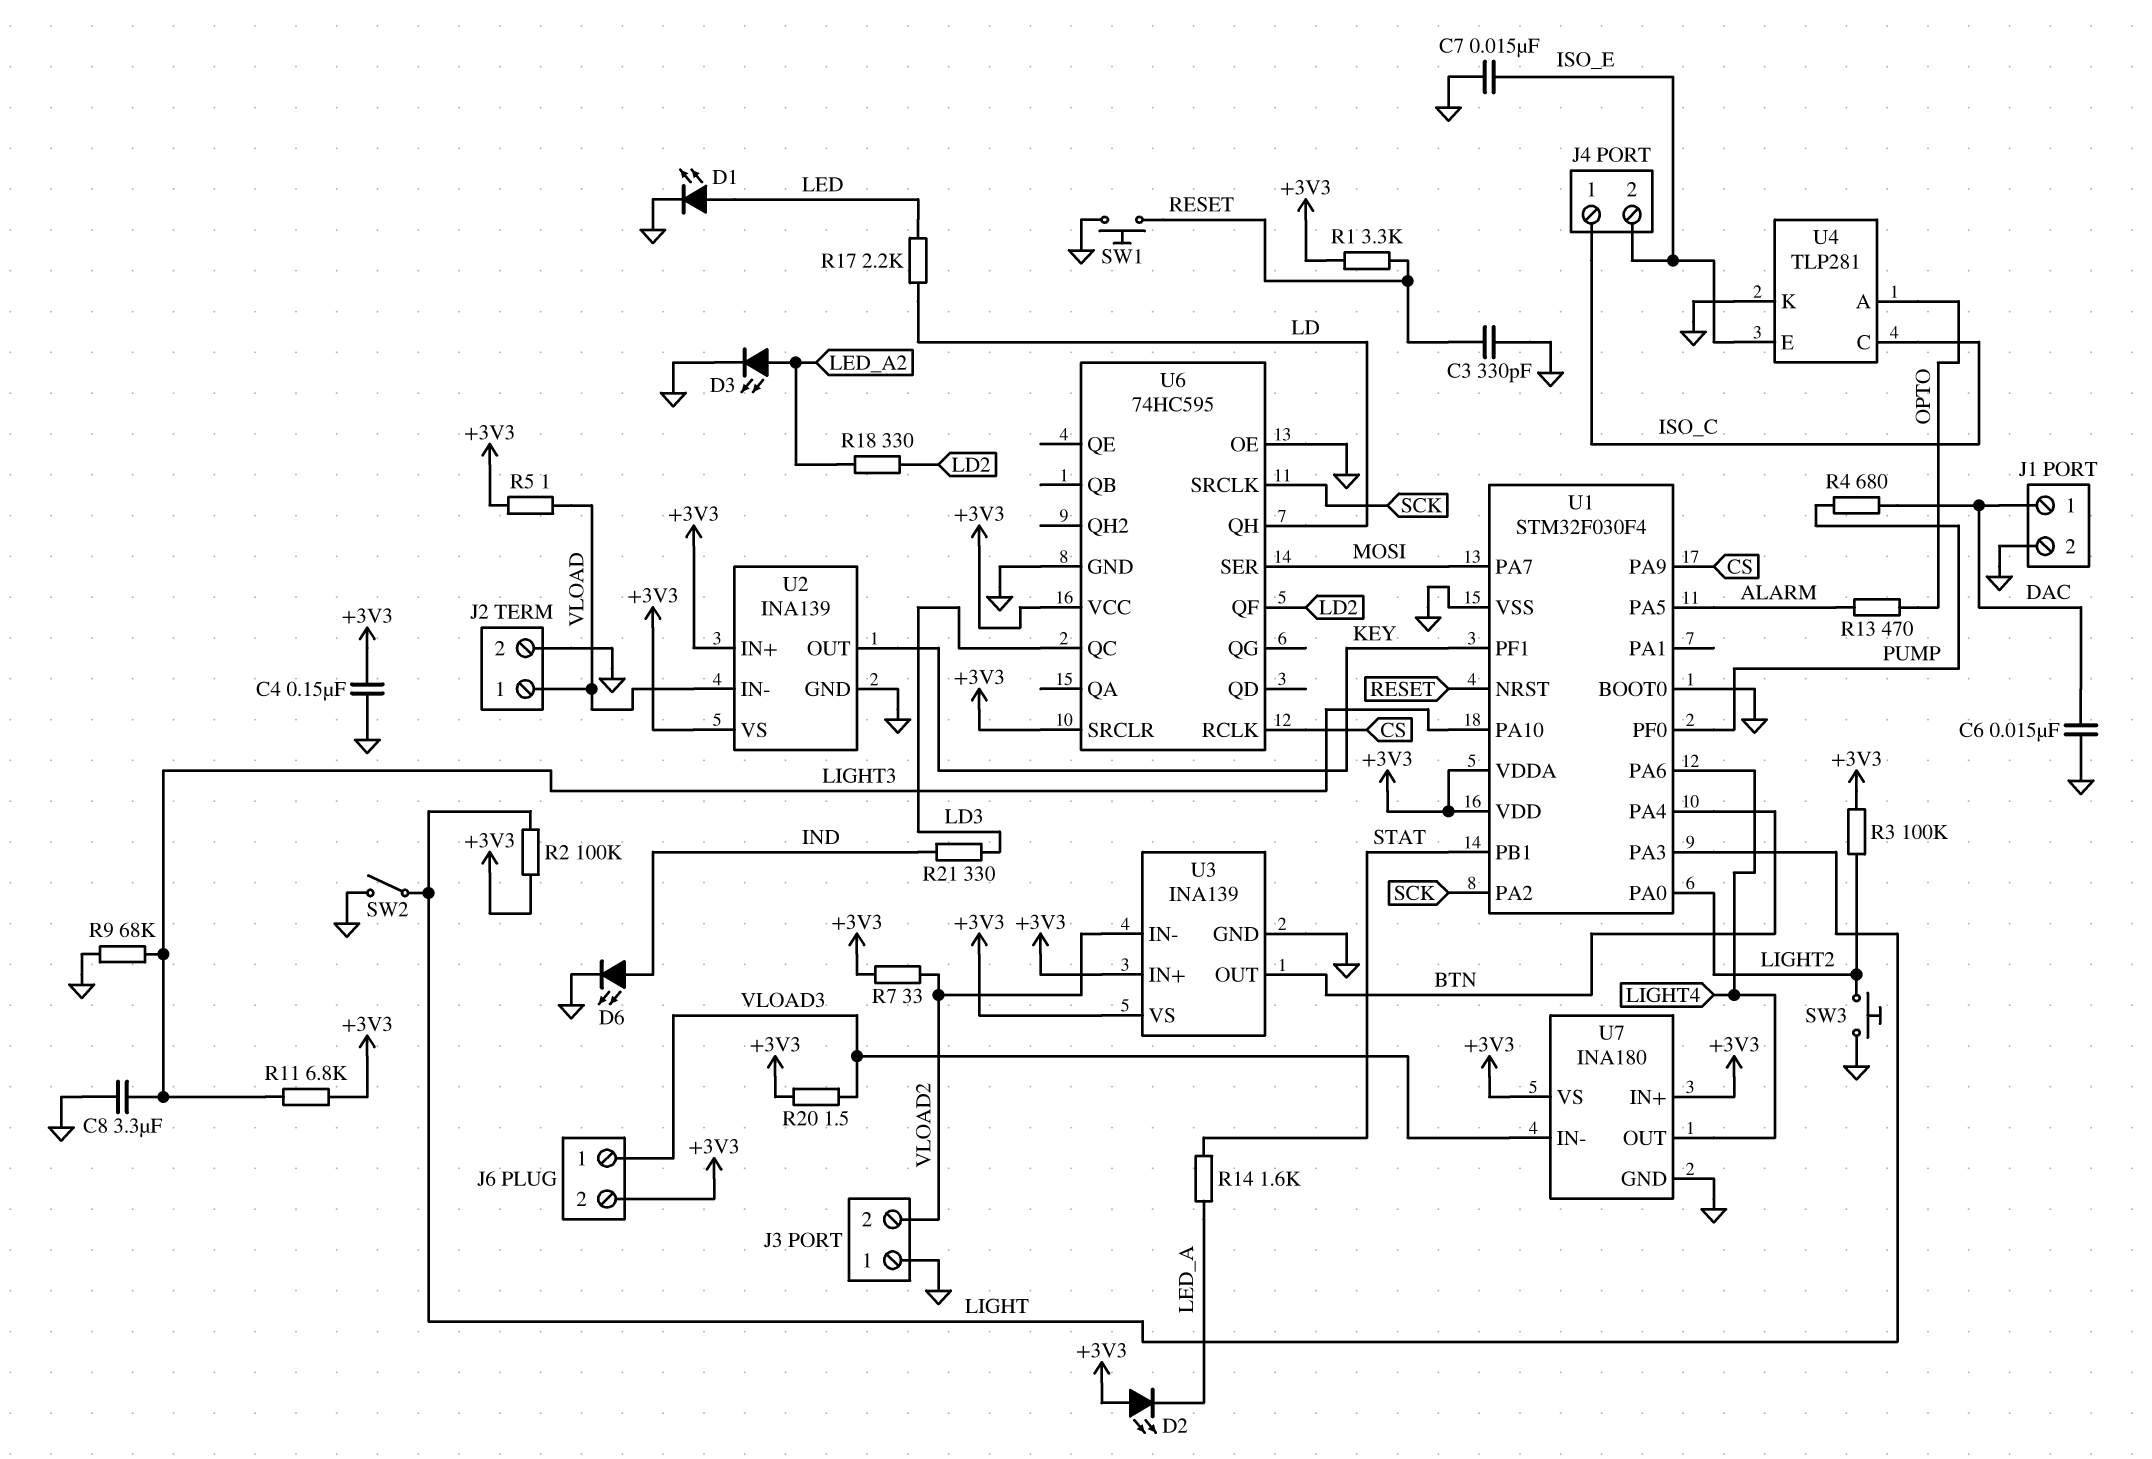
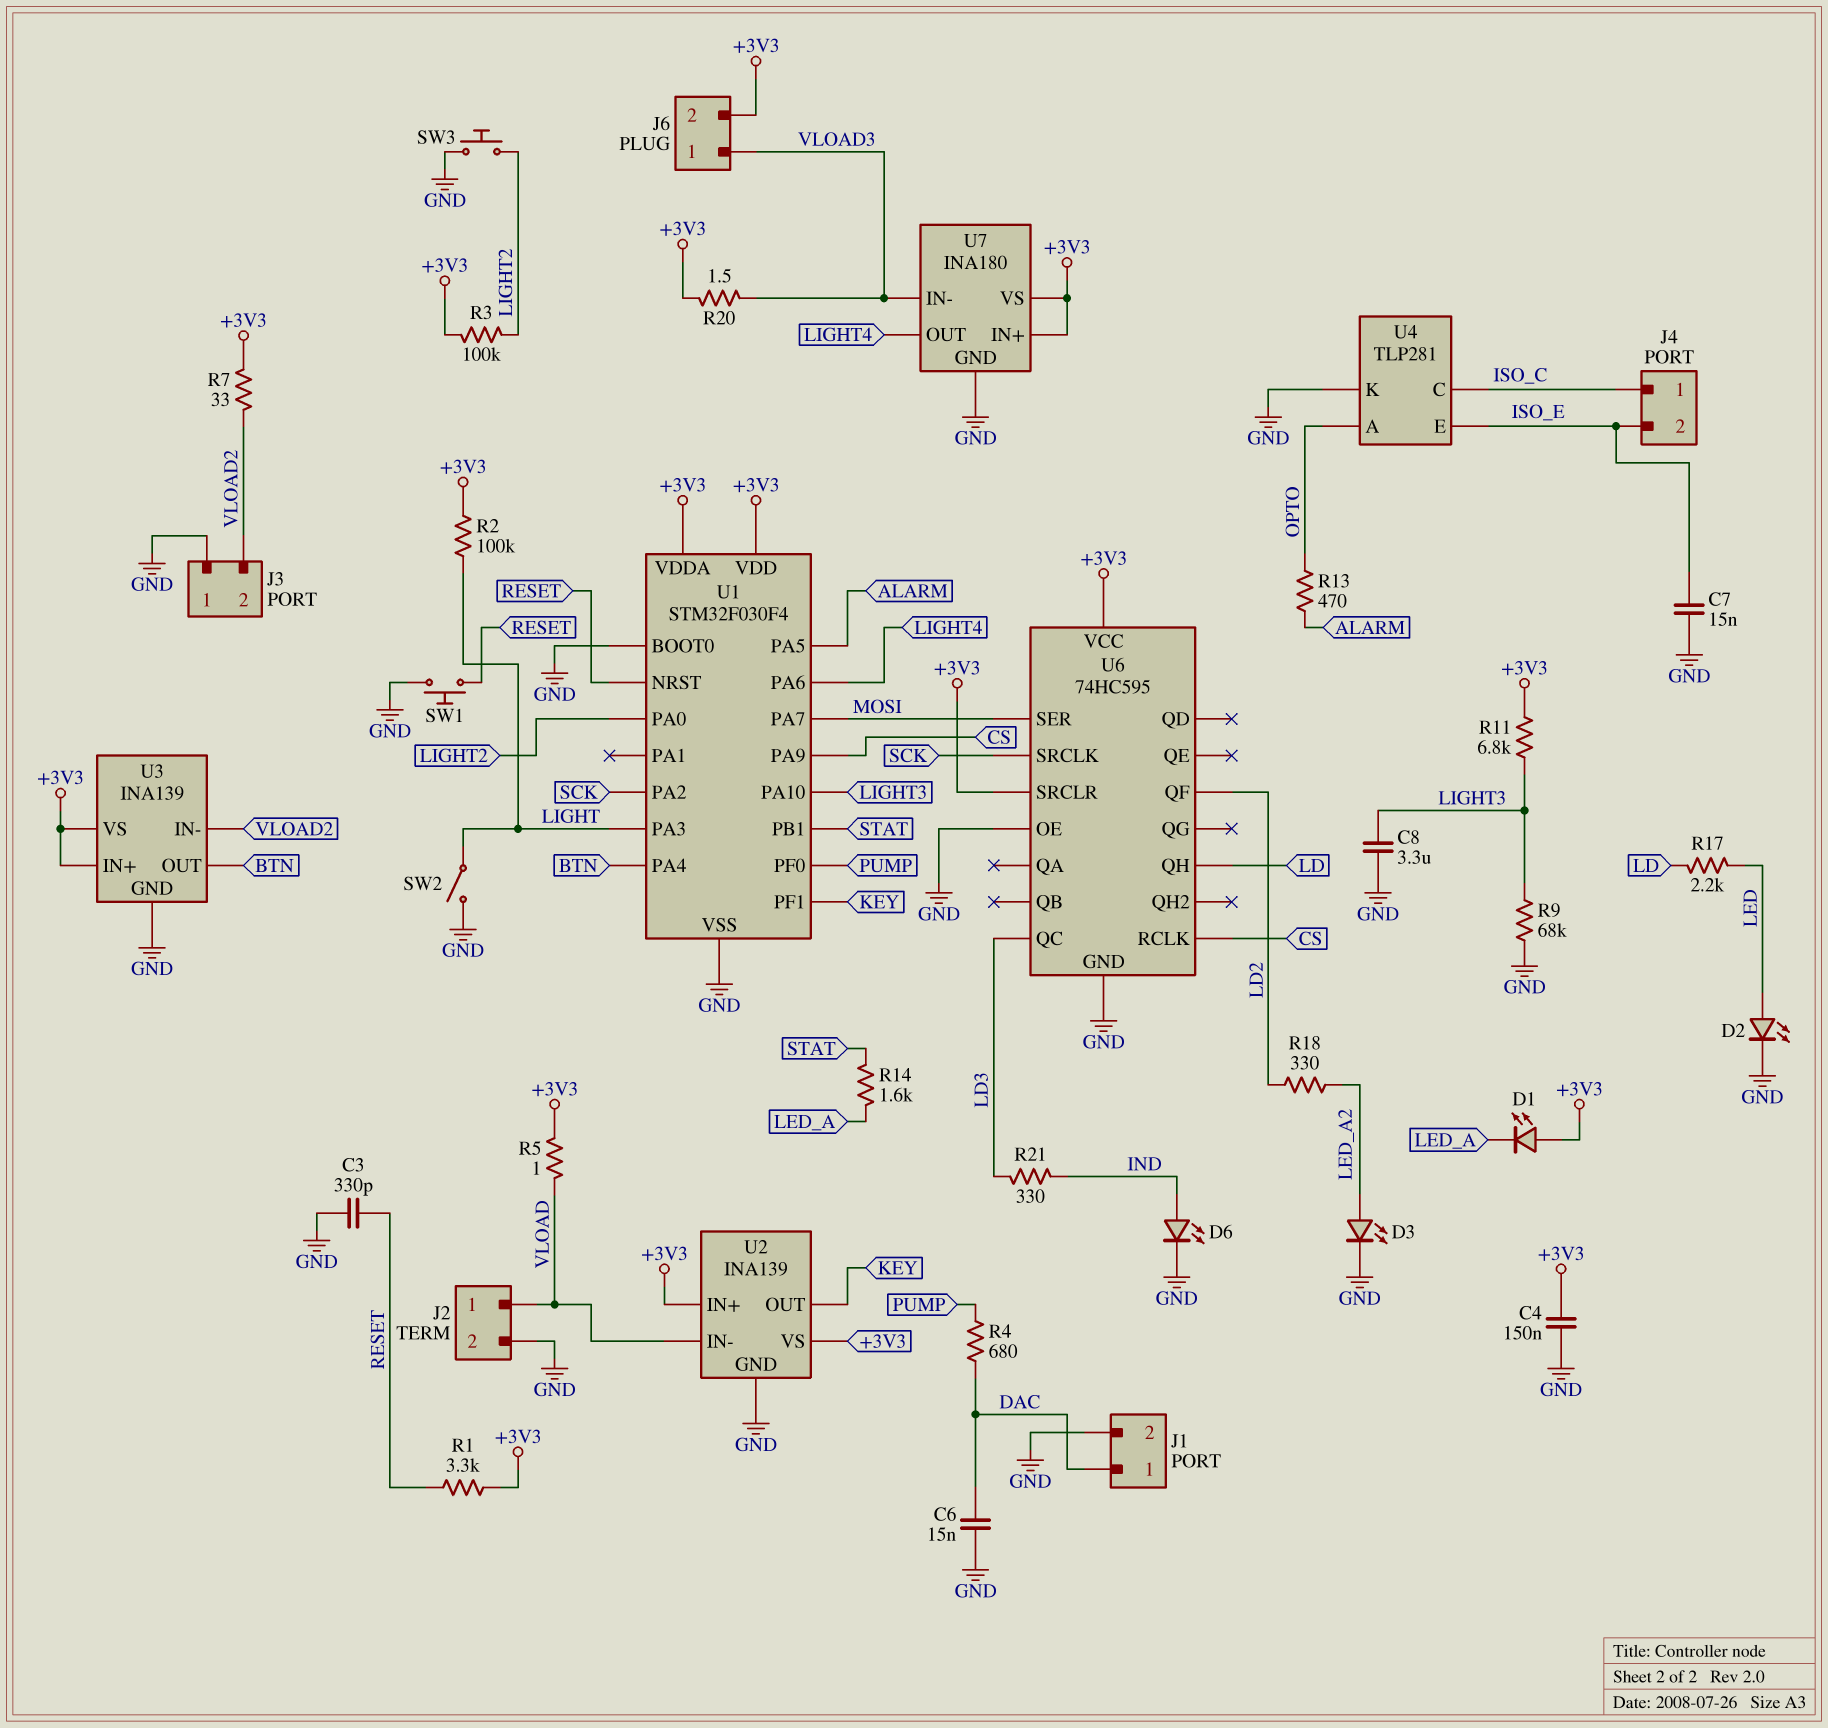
D1: LED (A LED, K GND) -> LED (A +3V3, K LED_A)
D2: LED (A +3V3, K LED_A) -> LED (A LED, K GND)

